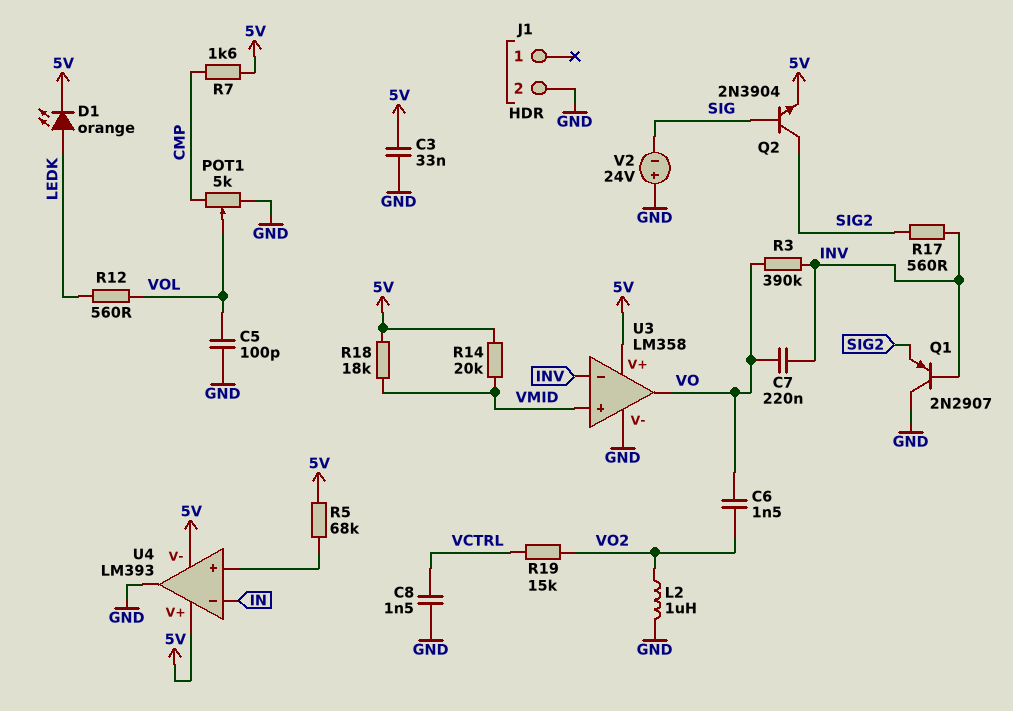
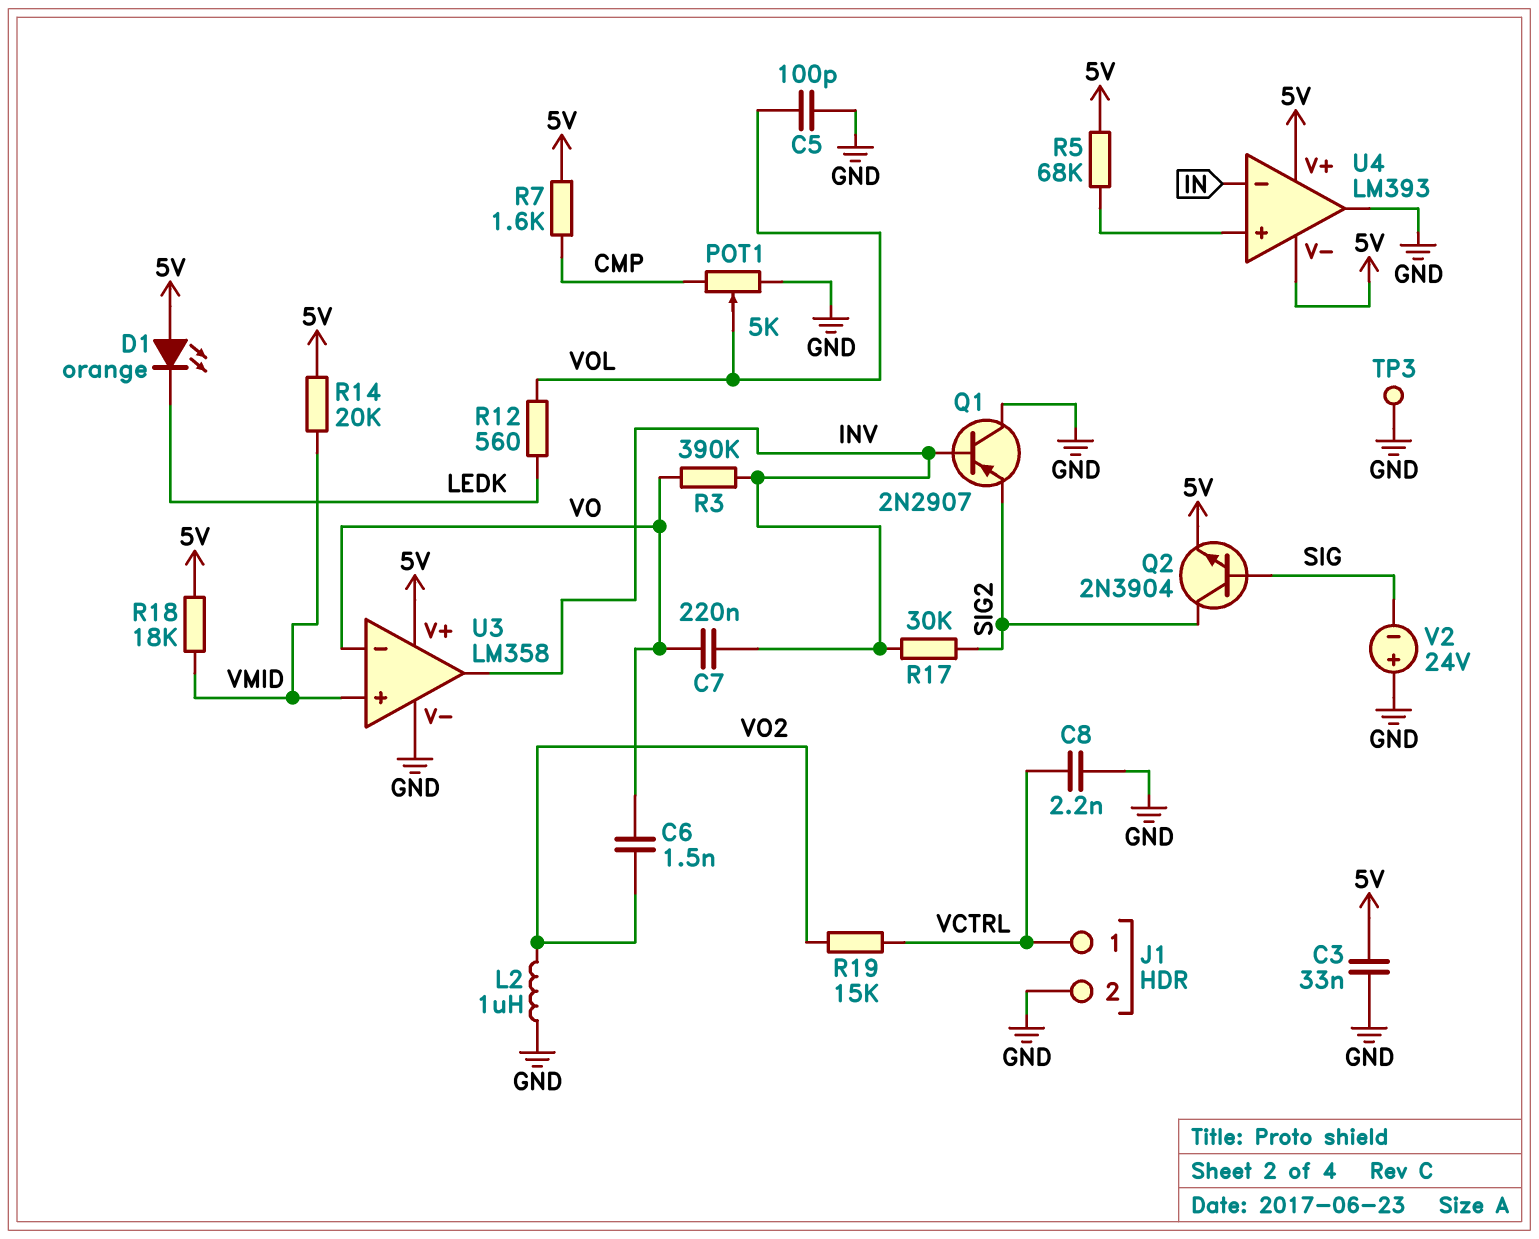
C8: 1.5nF (GND, VCTRL) -> 2.2nF (GND, VCTRL)
D1: LED orange (A LEDK, K 5V) -> LED orange (A 5V, K LEDK)
J1 pin 1: none -> VCTRL
R17: 560 (INV, SIG2) -> 30k (INV, SIG2)
TP3: none -> test point (GND)
U3 pin in-: INV -> VO
U3 pin out: VO -> INV

